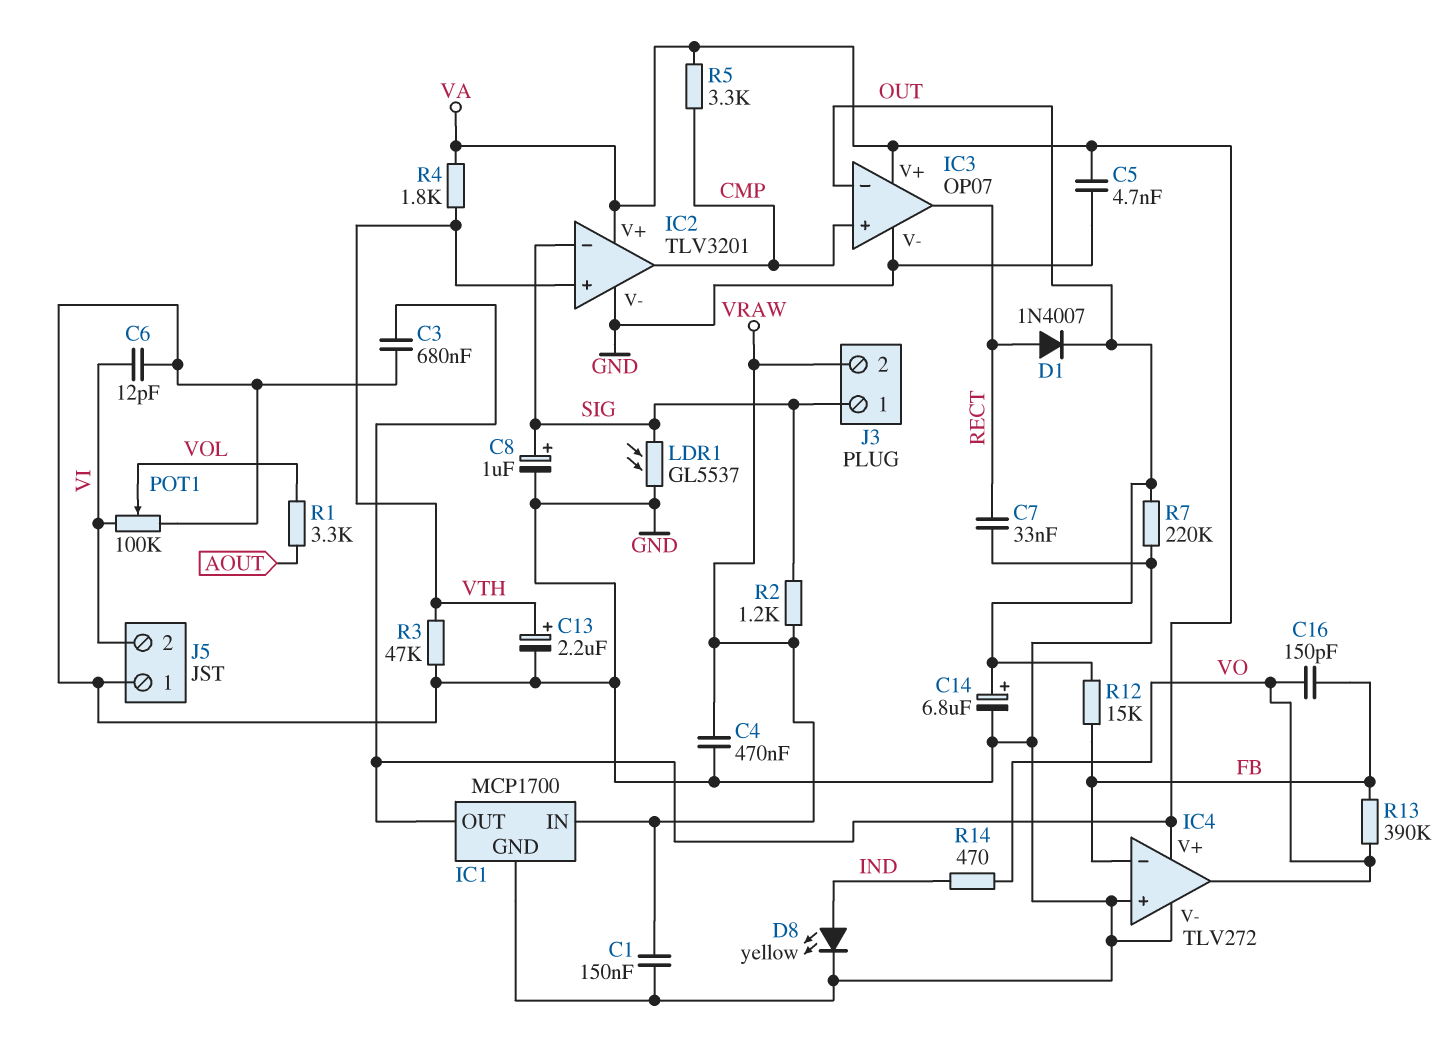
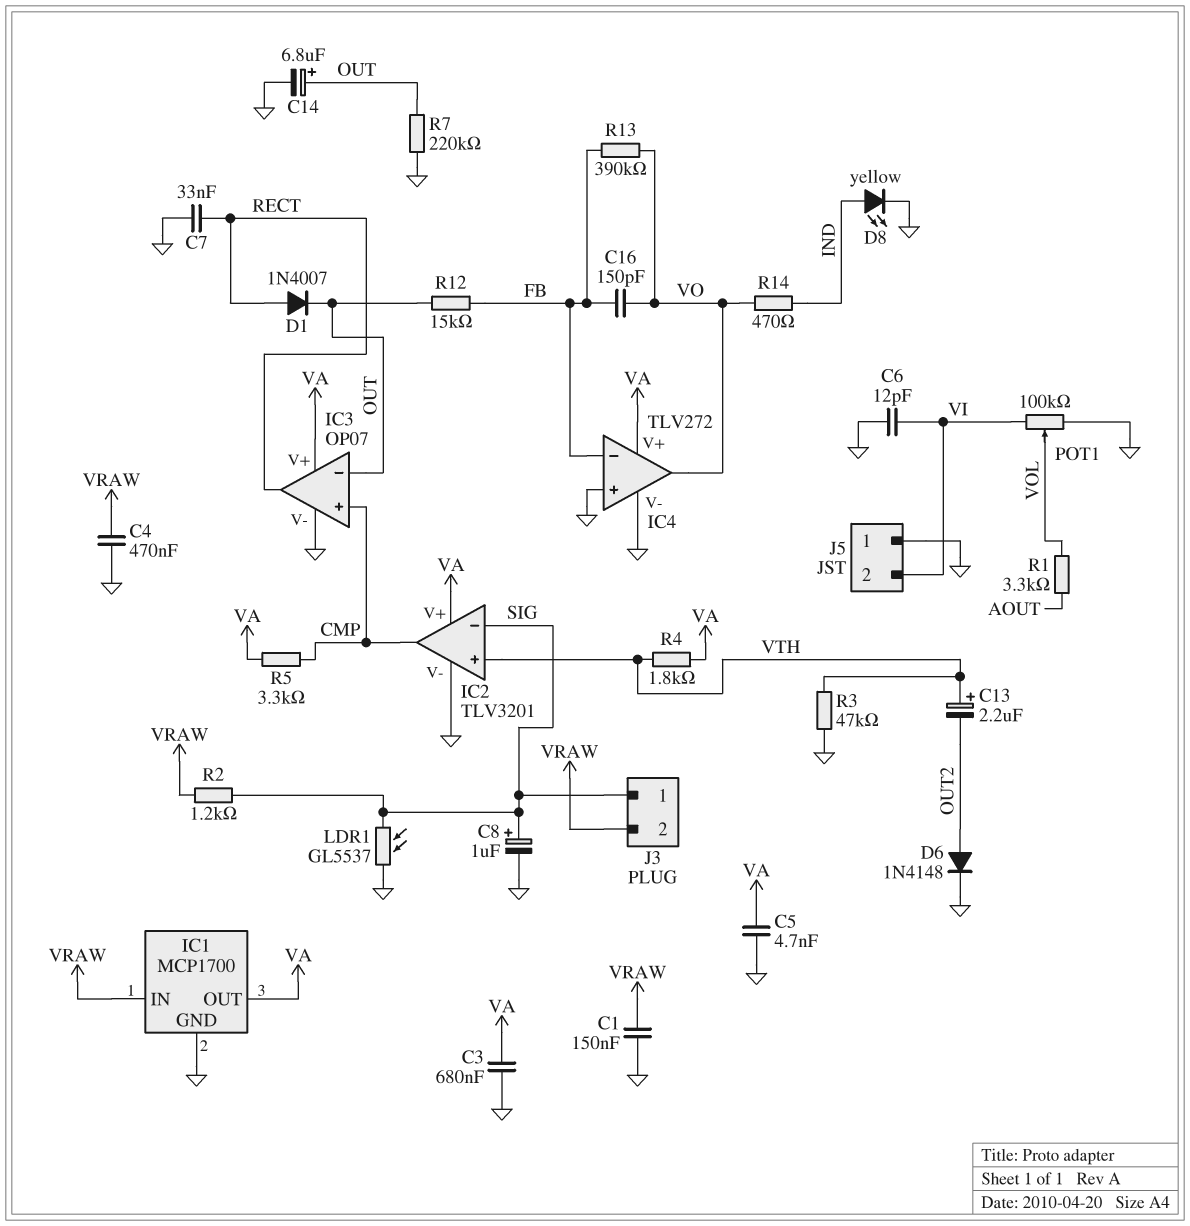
C13: 2.2uF (plus VTH, minus GND) -> 2.2uF (plus VTH, minus OUT2)
D6: none -> diode 1N4148 (A OUT2, K GND)

